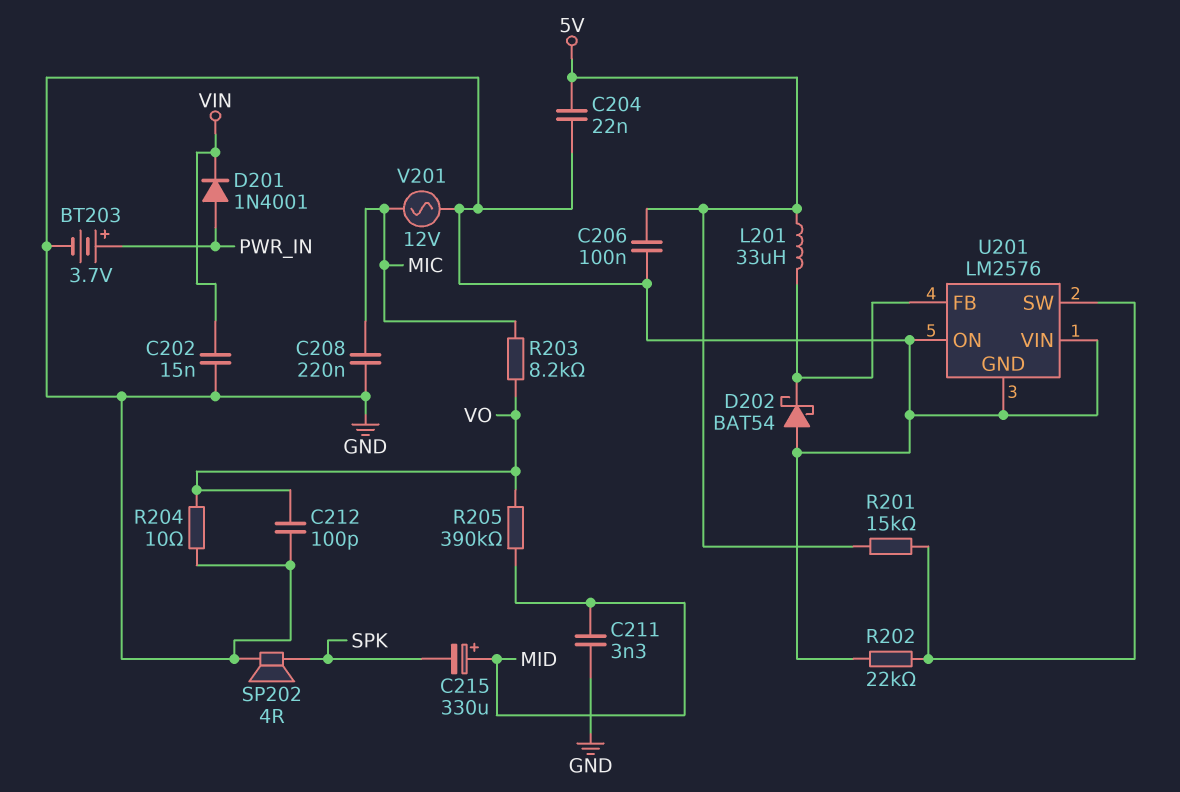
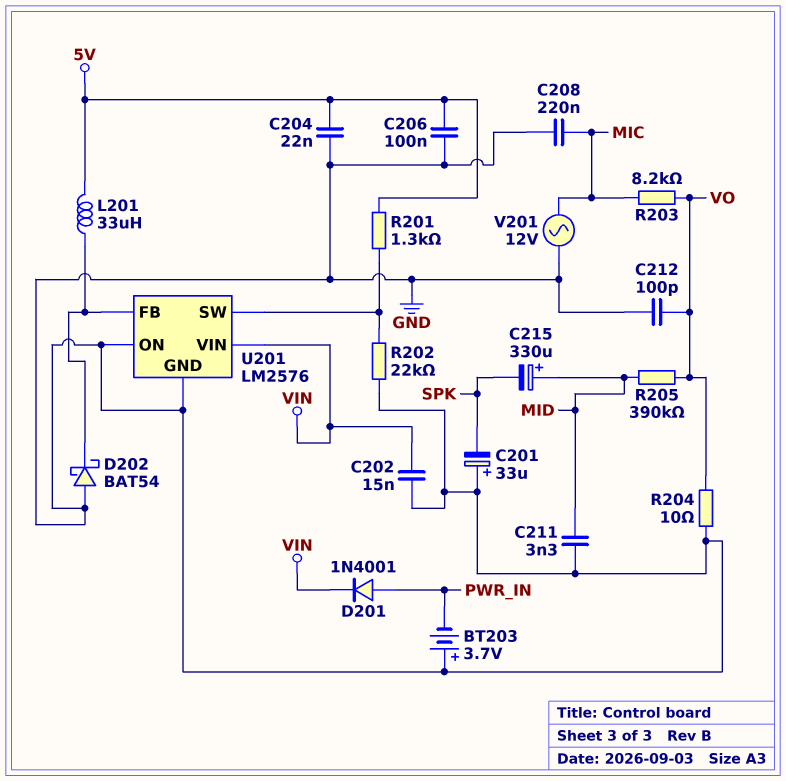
BT203: 3.7V (plus PWR_IN, minus GND) -> 3.7V (plus GND, minus PWR_IN)
C201: none -> 33uF (plus GND, minus SPK)
R201: 15k (5V, U201/SW) -> 1.3k (5V, U201/SW)
SP202: speaker 4R (GND, SPK) -> none
U201 pin VIN: GND -> VIN

